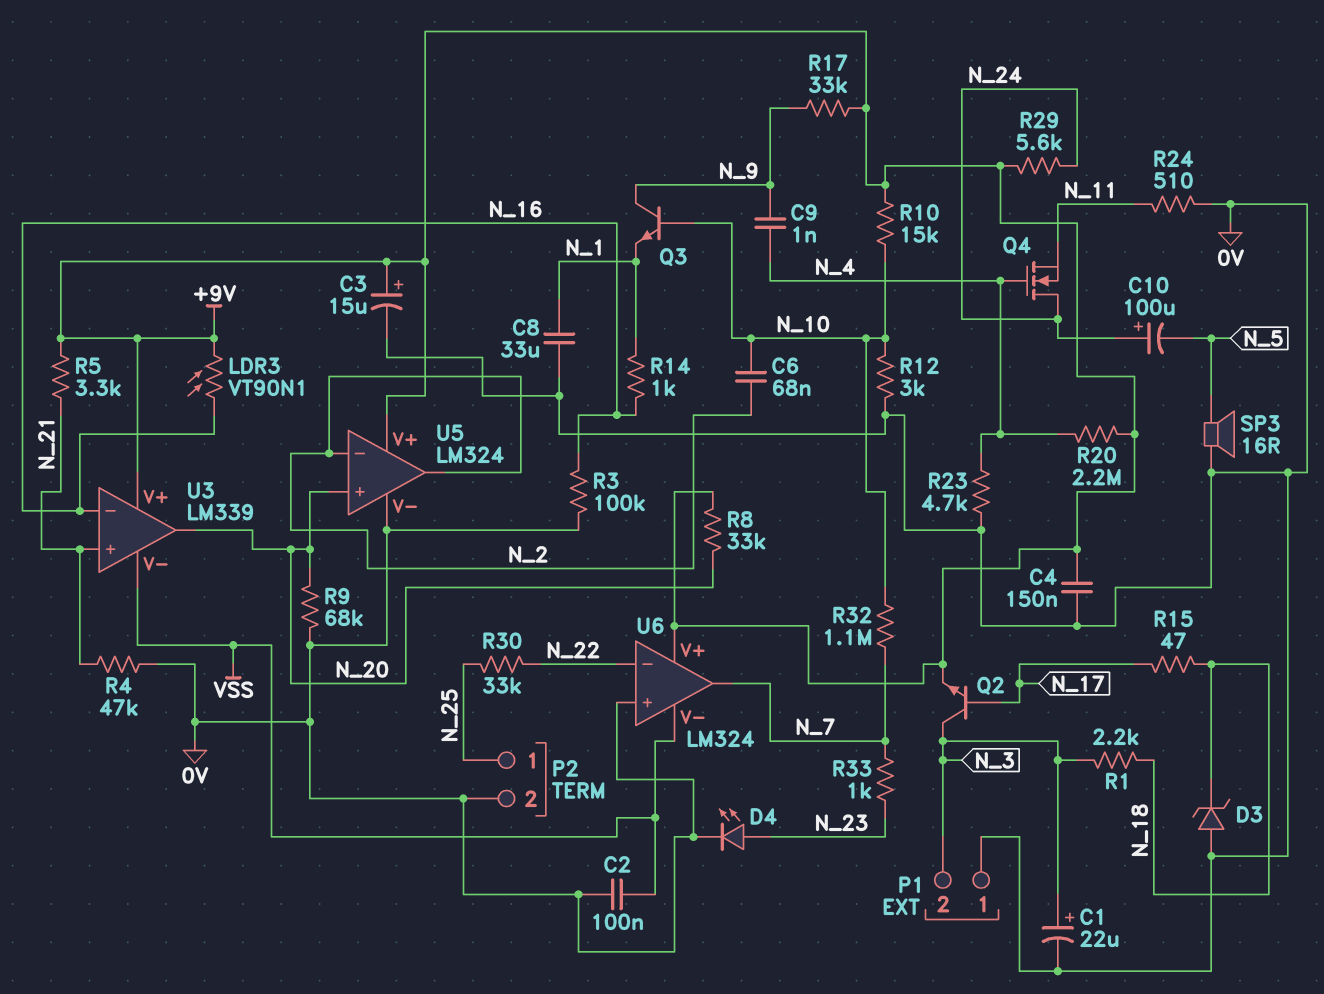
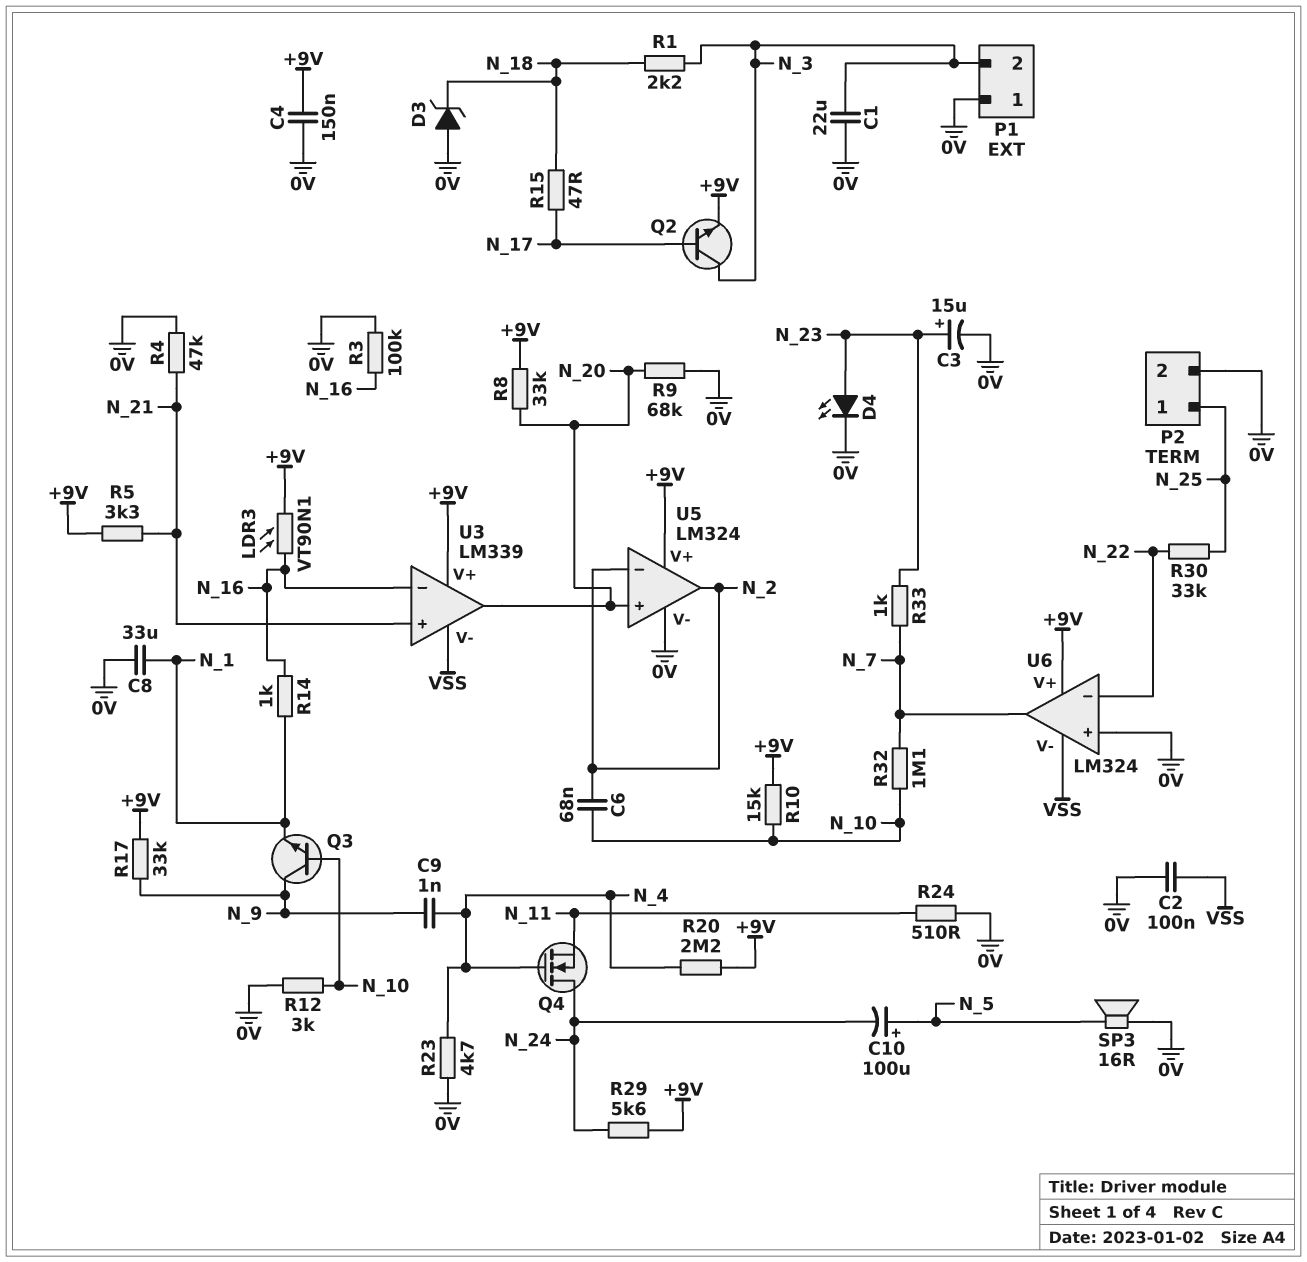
C1: 22uF (plus N_3, minus 0V) -> 22uF (0V, N_3)
C3: 15uF (plus +9V, minus 0V) -> 15uF (plus N_23, minus 0V)
C10: 100uF (plus N_24, minus N_5) -> 100uF (plus N_5, minus N_24)

